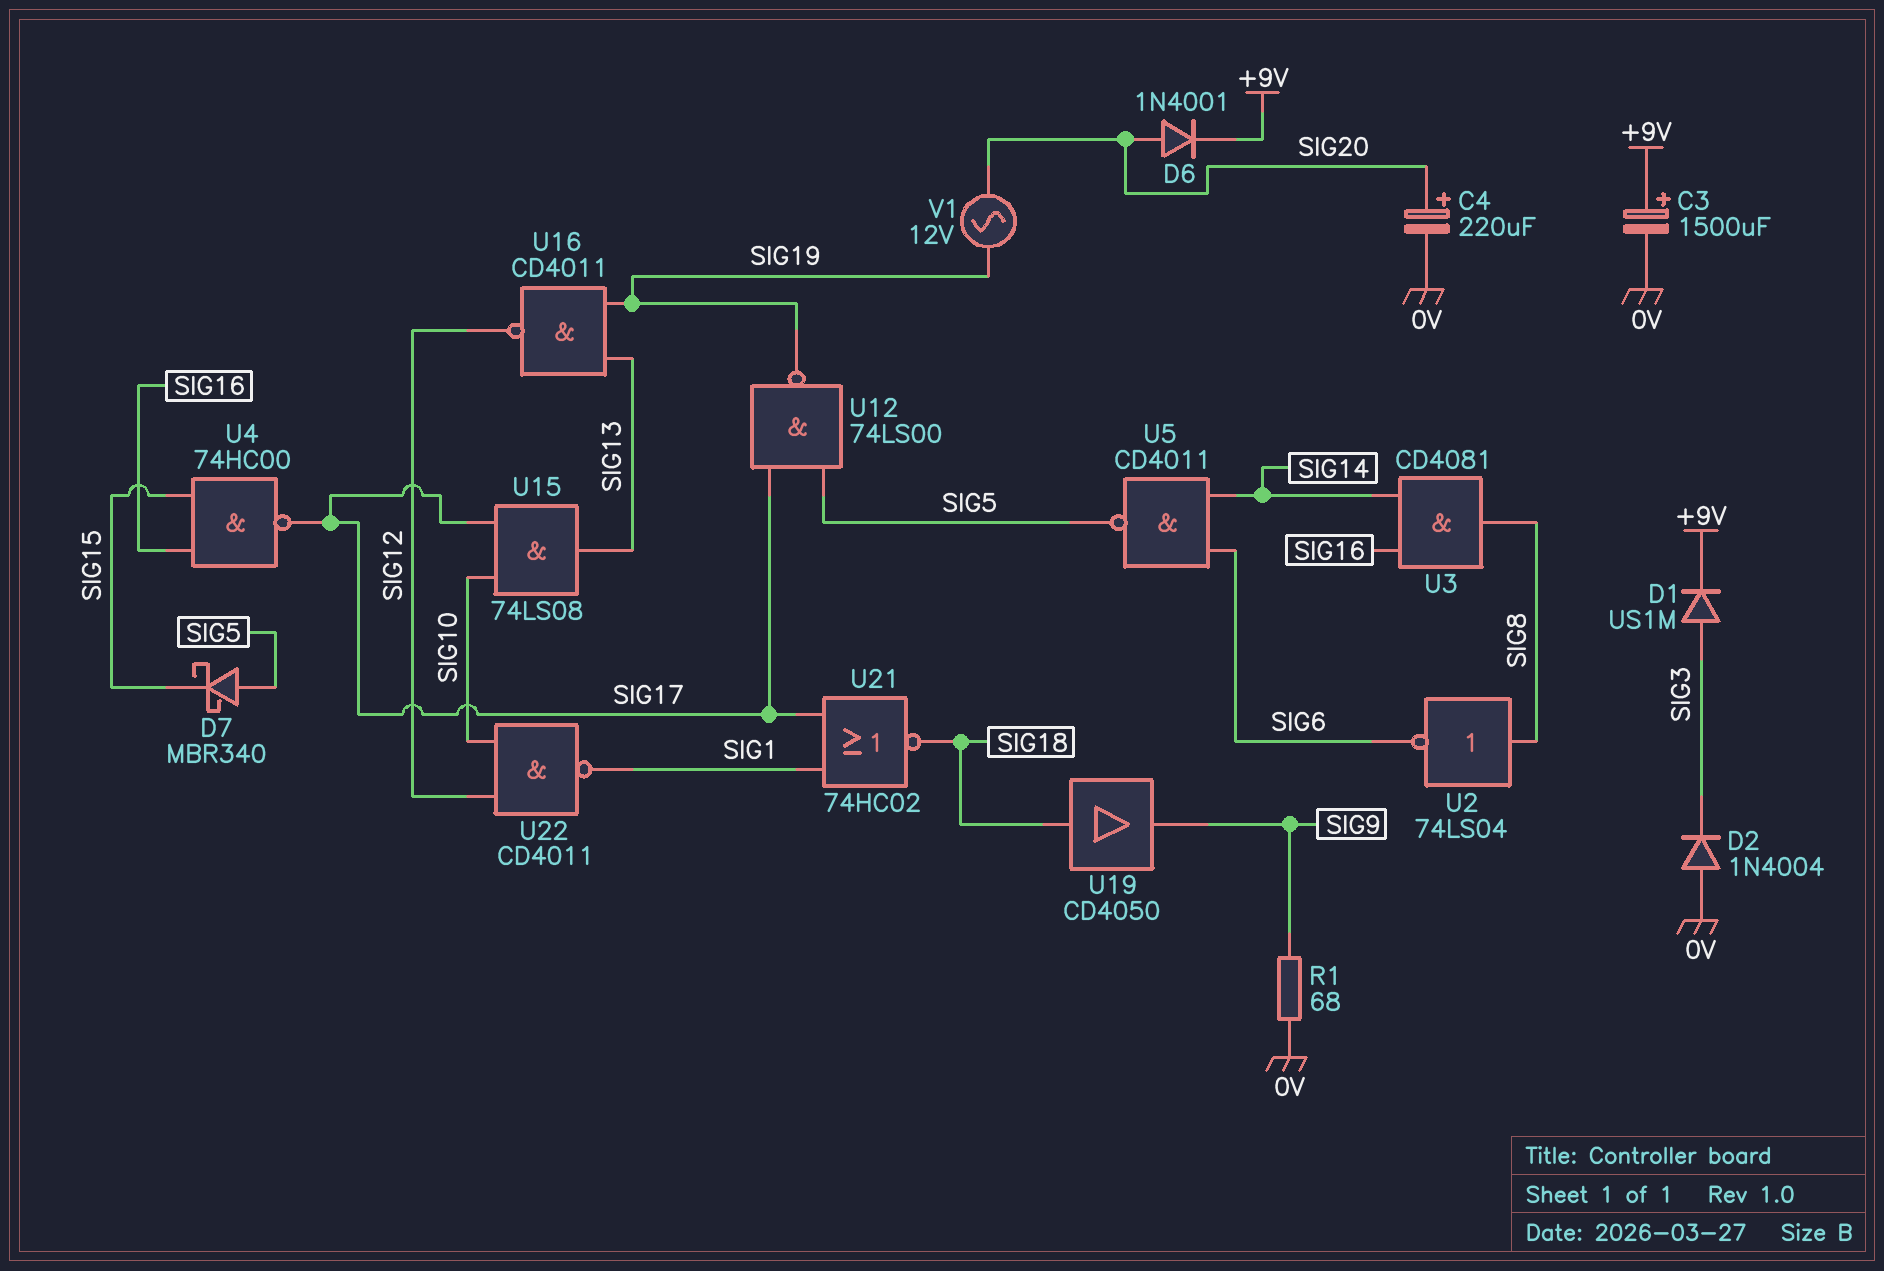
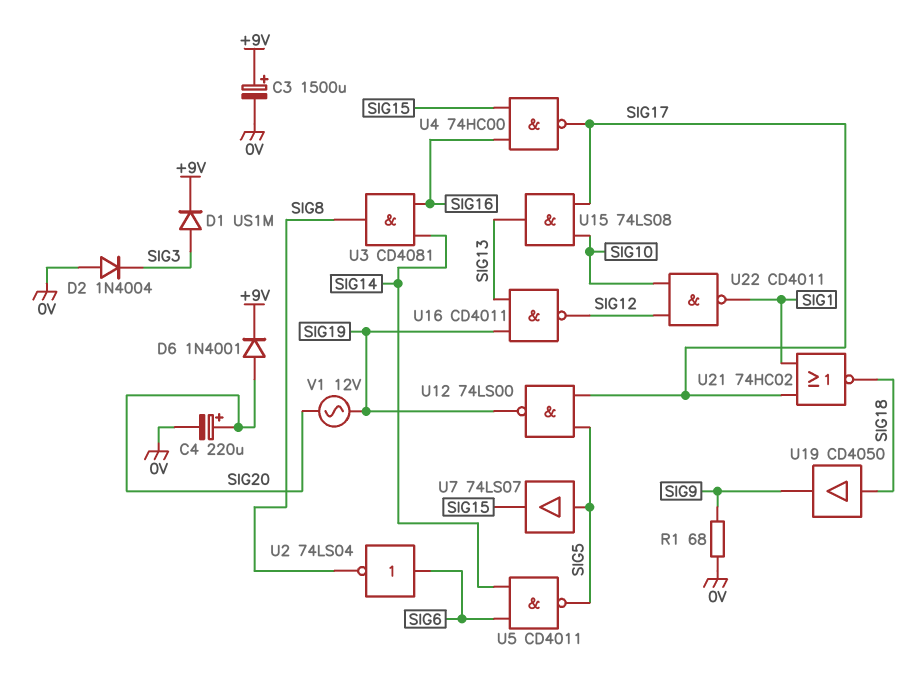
D7: schottky MBR340 (A SIG5, K SIG15) -> none
U2: NOT 74LS04 (in SIG8, out SIG6) -> NOT 74LS04 (in SIG6, out SIG8)
U7: none -> buffer 74LS07 (in SIG5, out SIG15)

